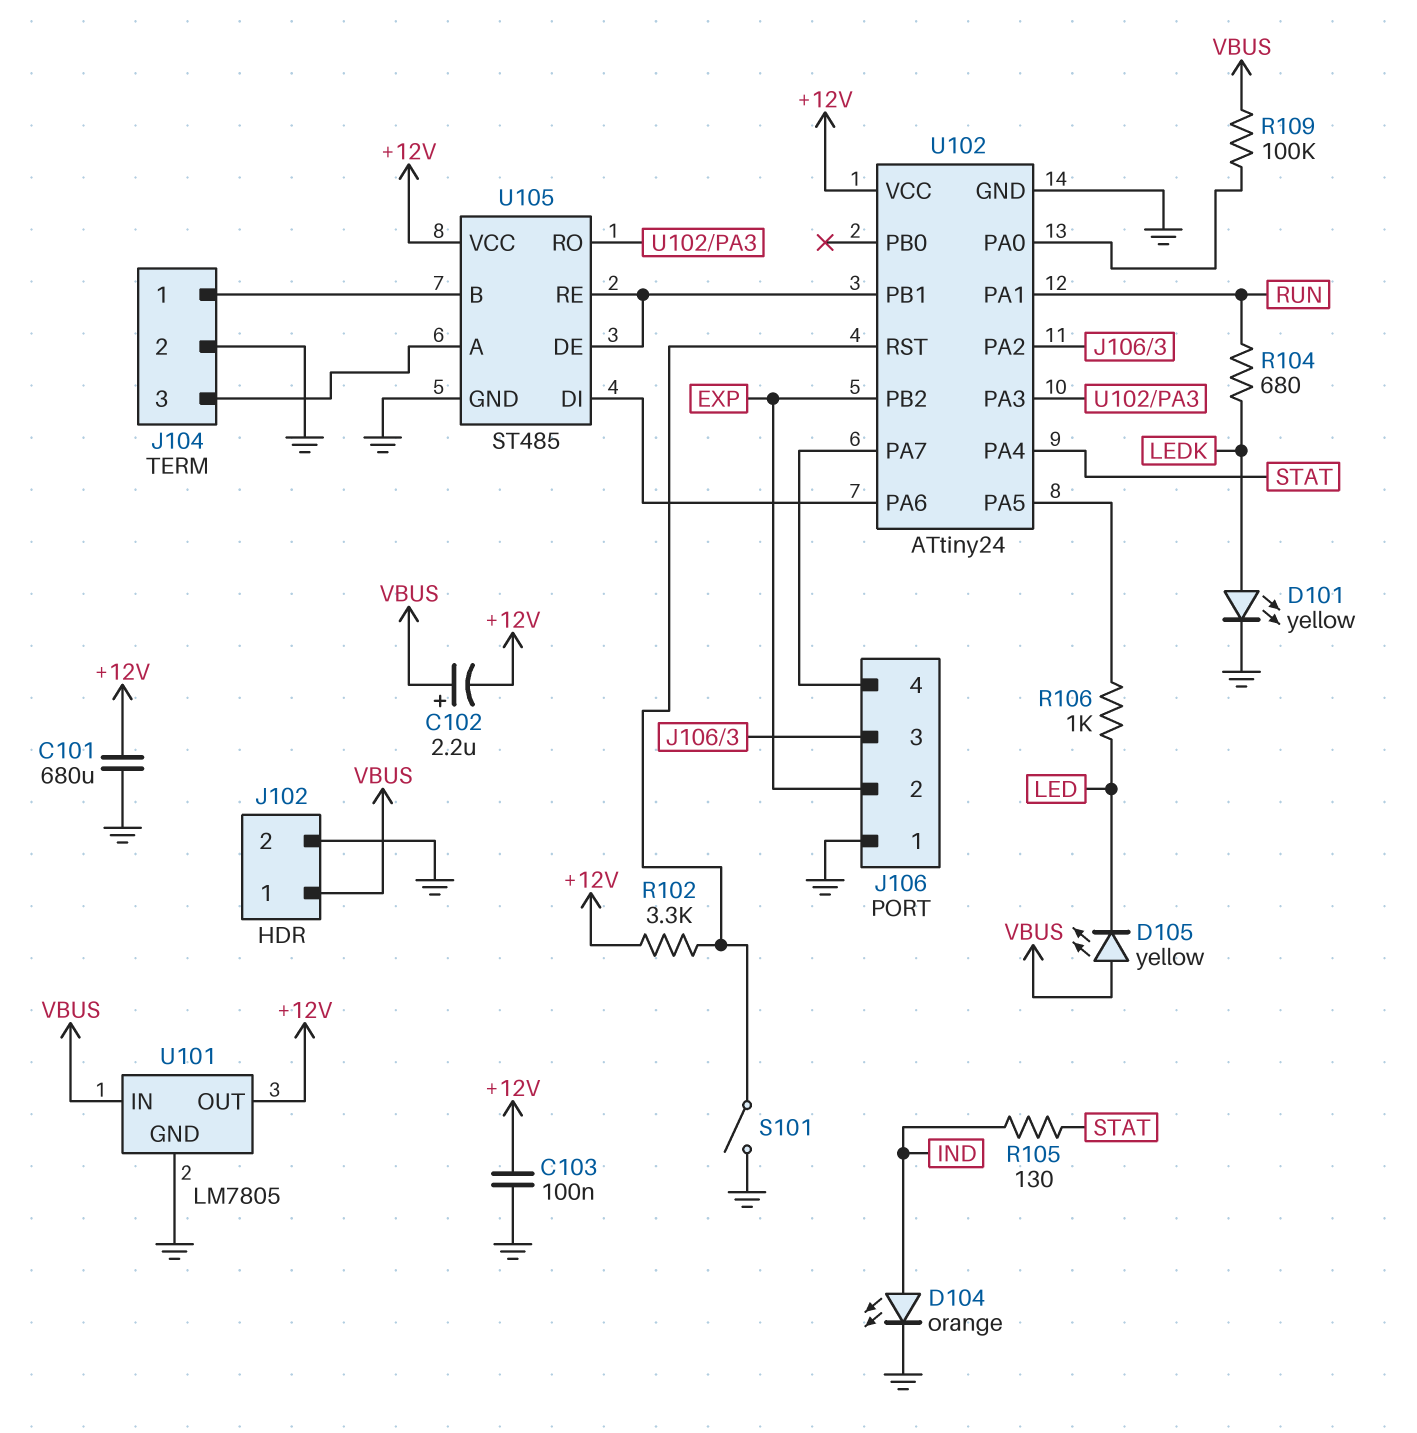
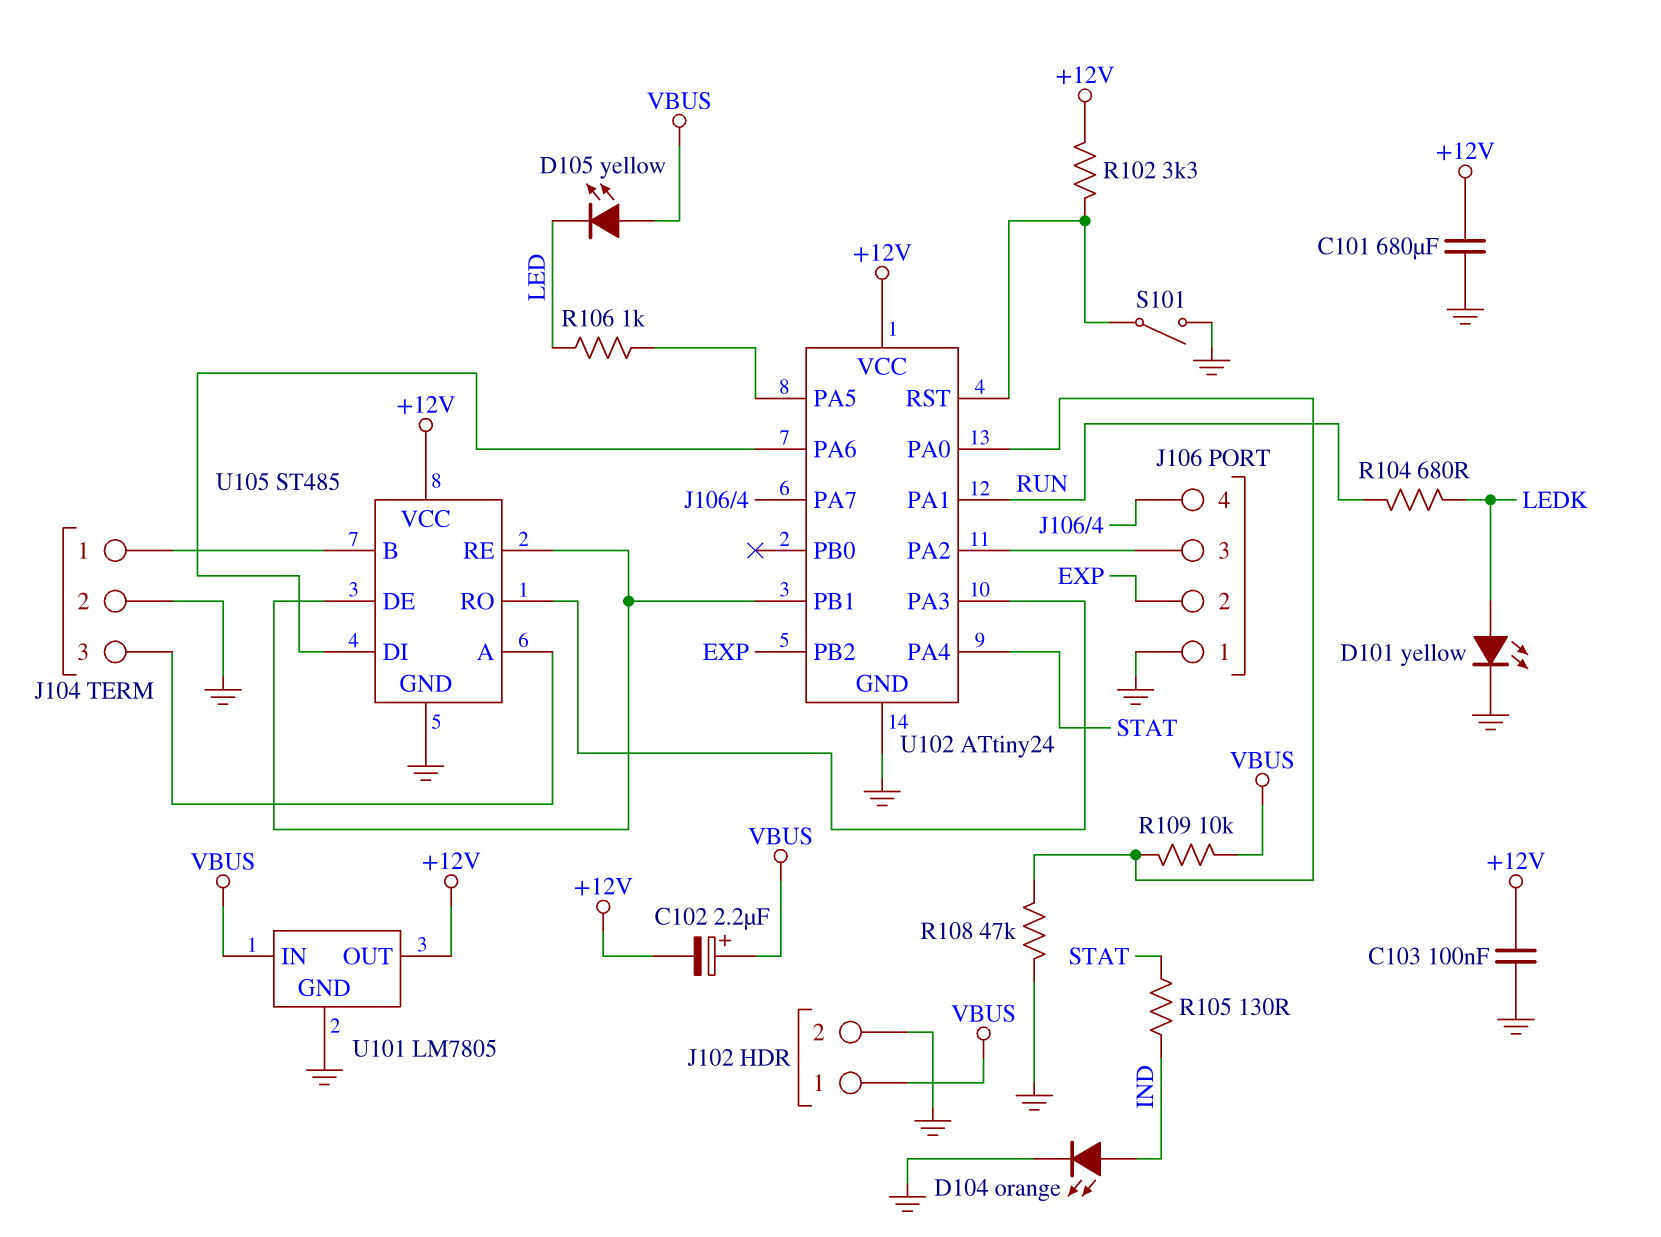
R108: none -> 47k (GND, U102/PA0)
R109: 100k (U102/PA0, VBUS) -> 10k (U102/PA0, VBUS)

